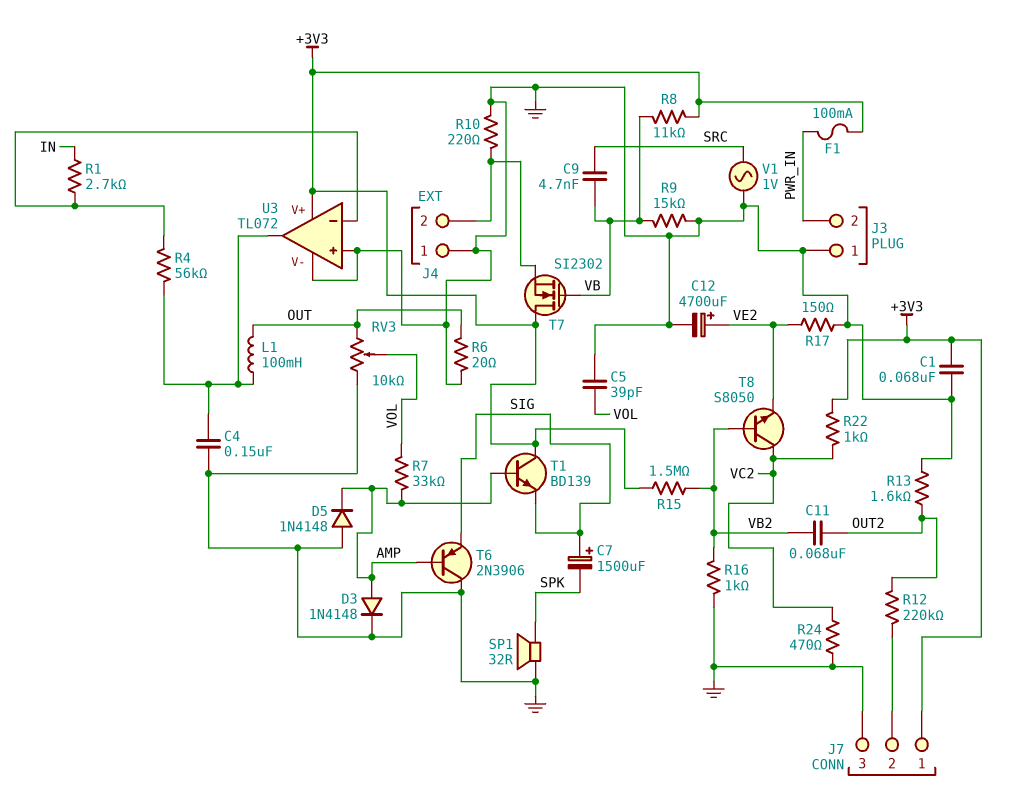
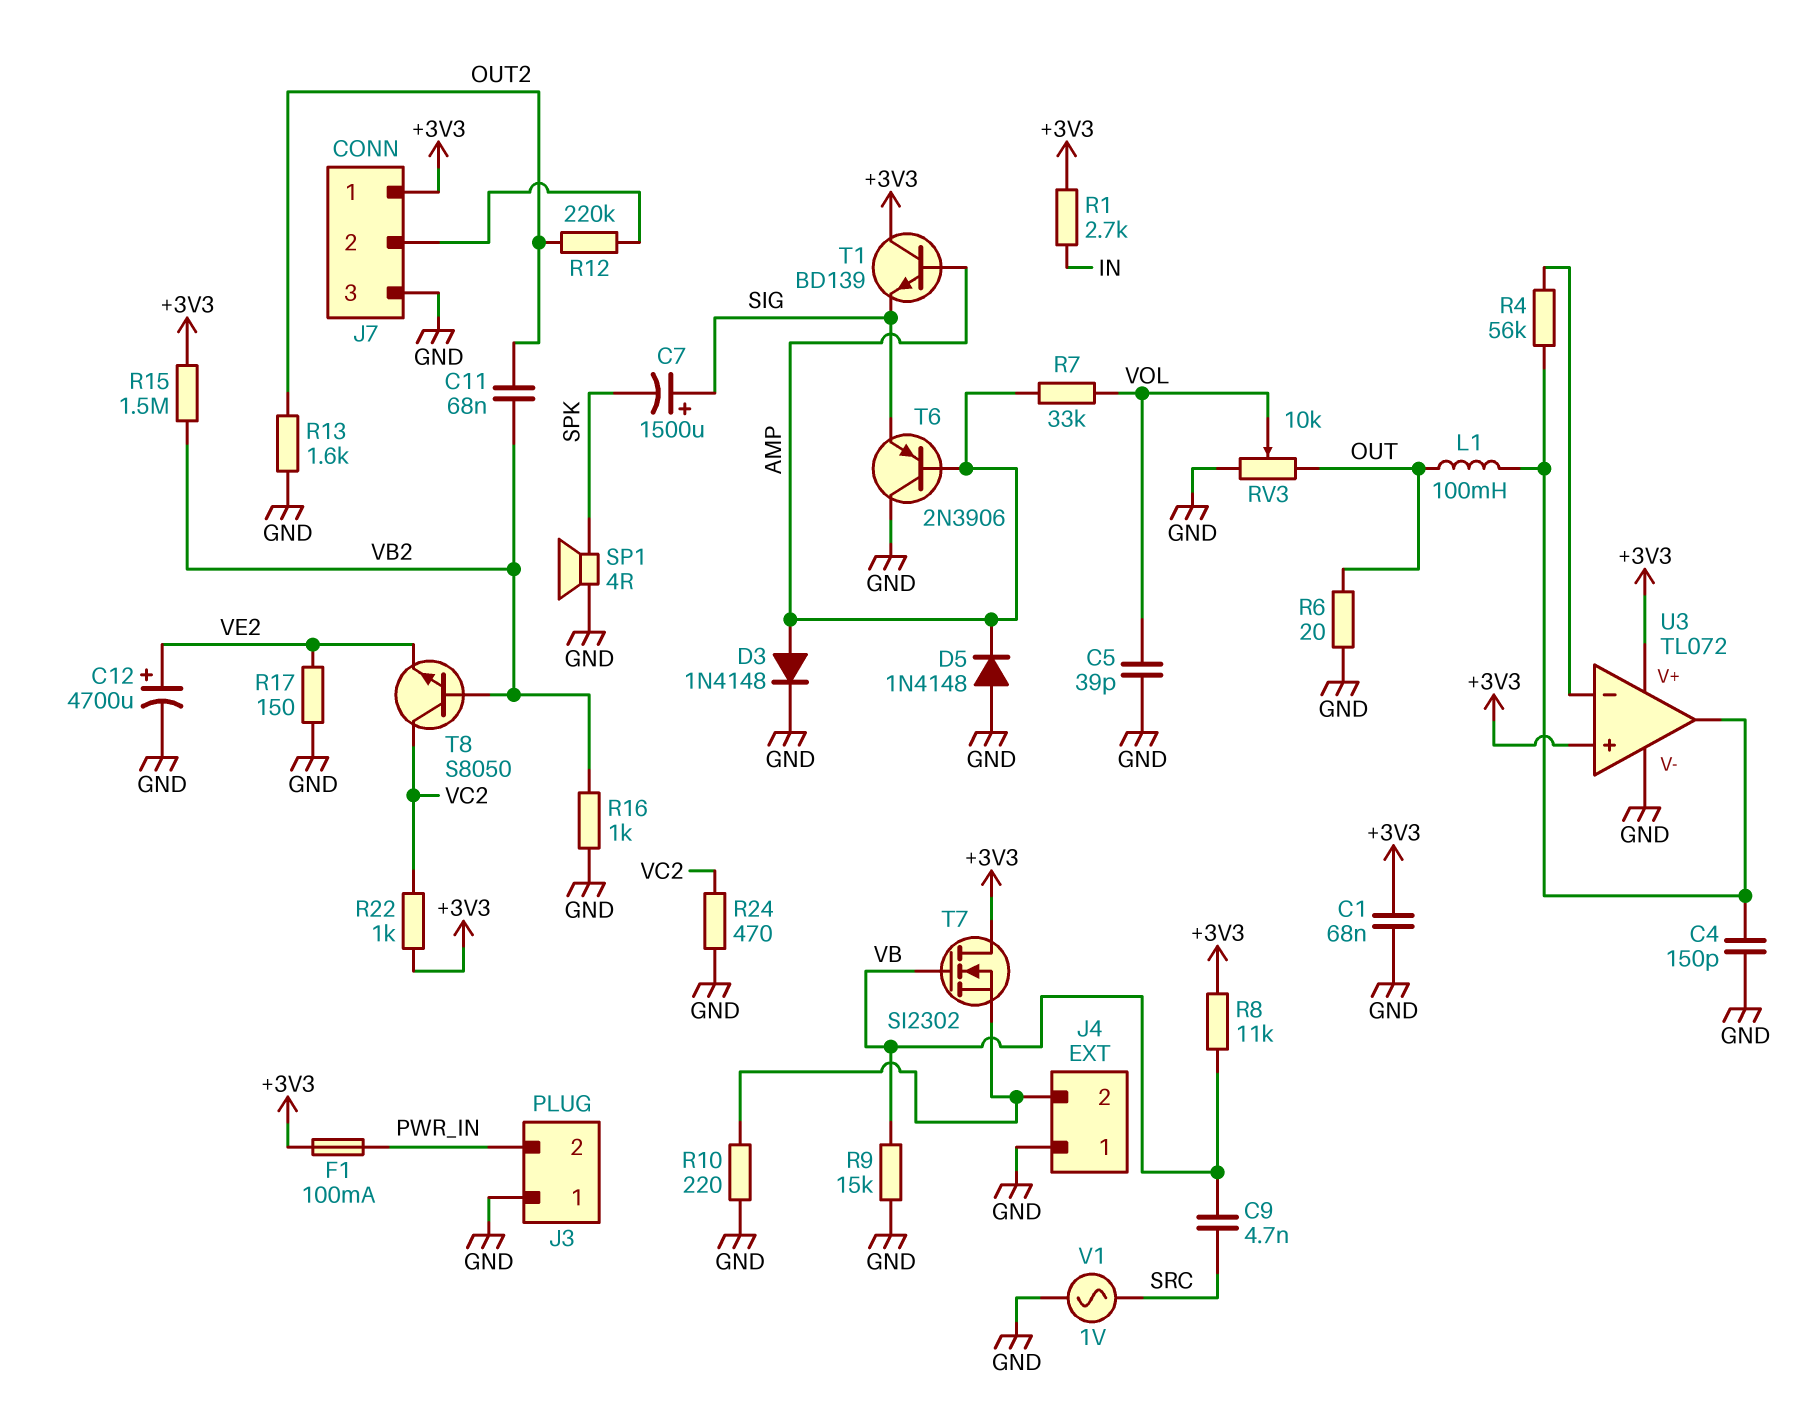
C4: 150nF (GND, U3/out) -> 150pF (GND, U3/out)
R1: 2.7k (IN, U3/in-) -> 2.7k (+3V3, IN)
SP1: speaker 32R (GND, SPK) -> speaker 4R (GND, SPK)
U3 pin in+: GND -> +3V3

